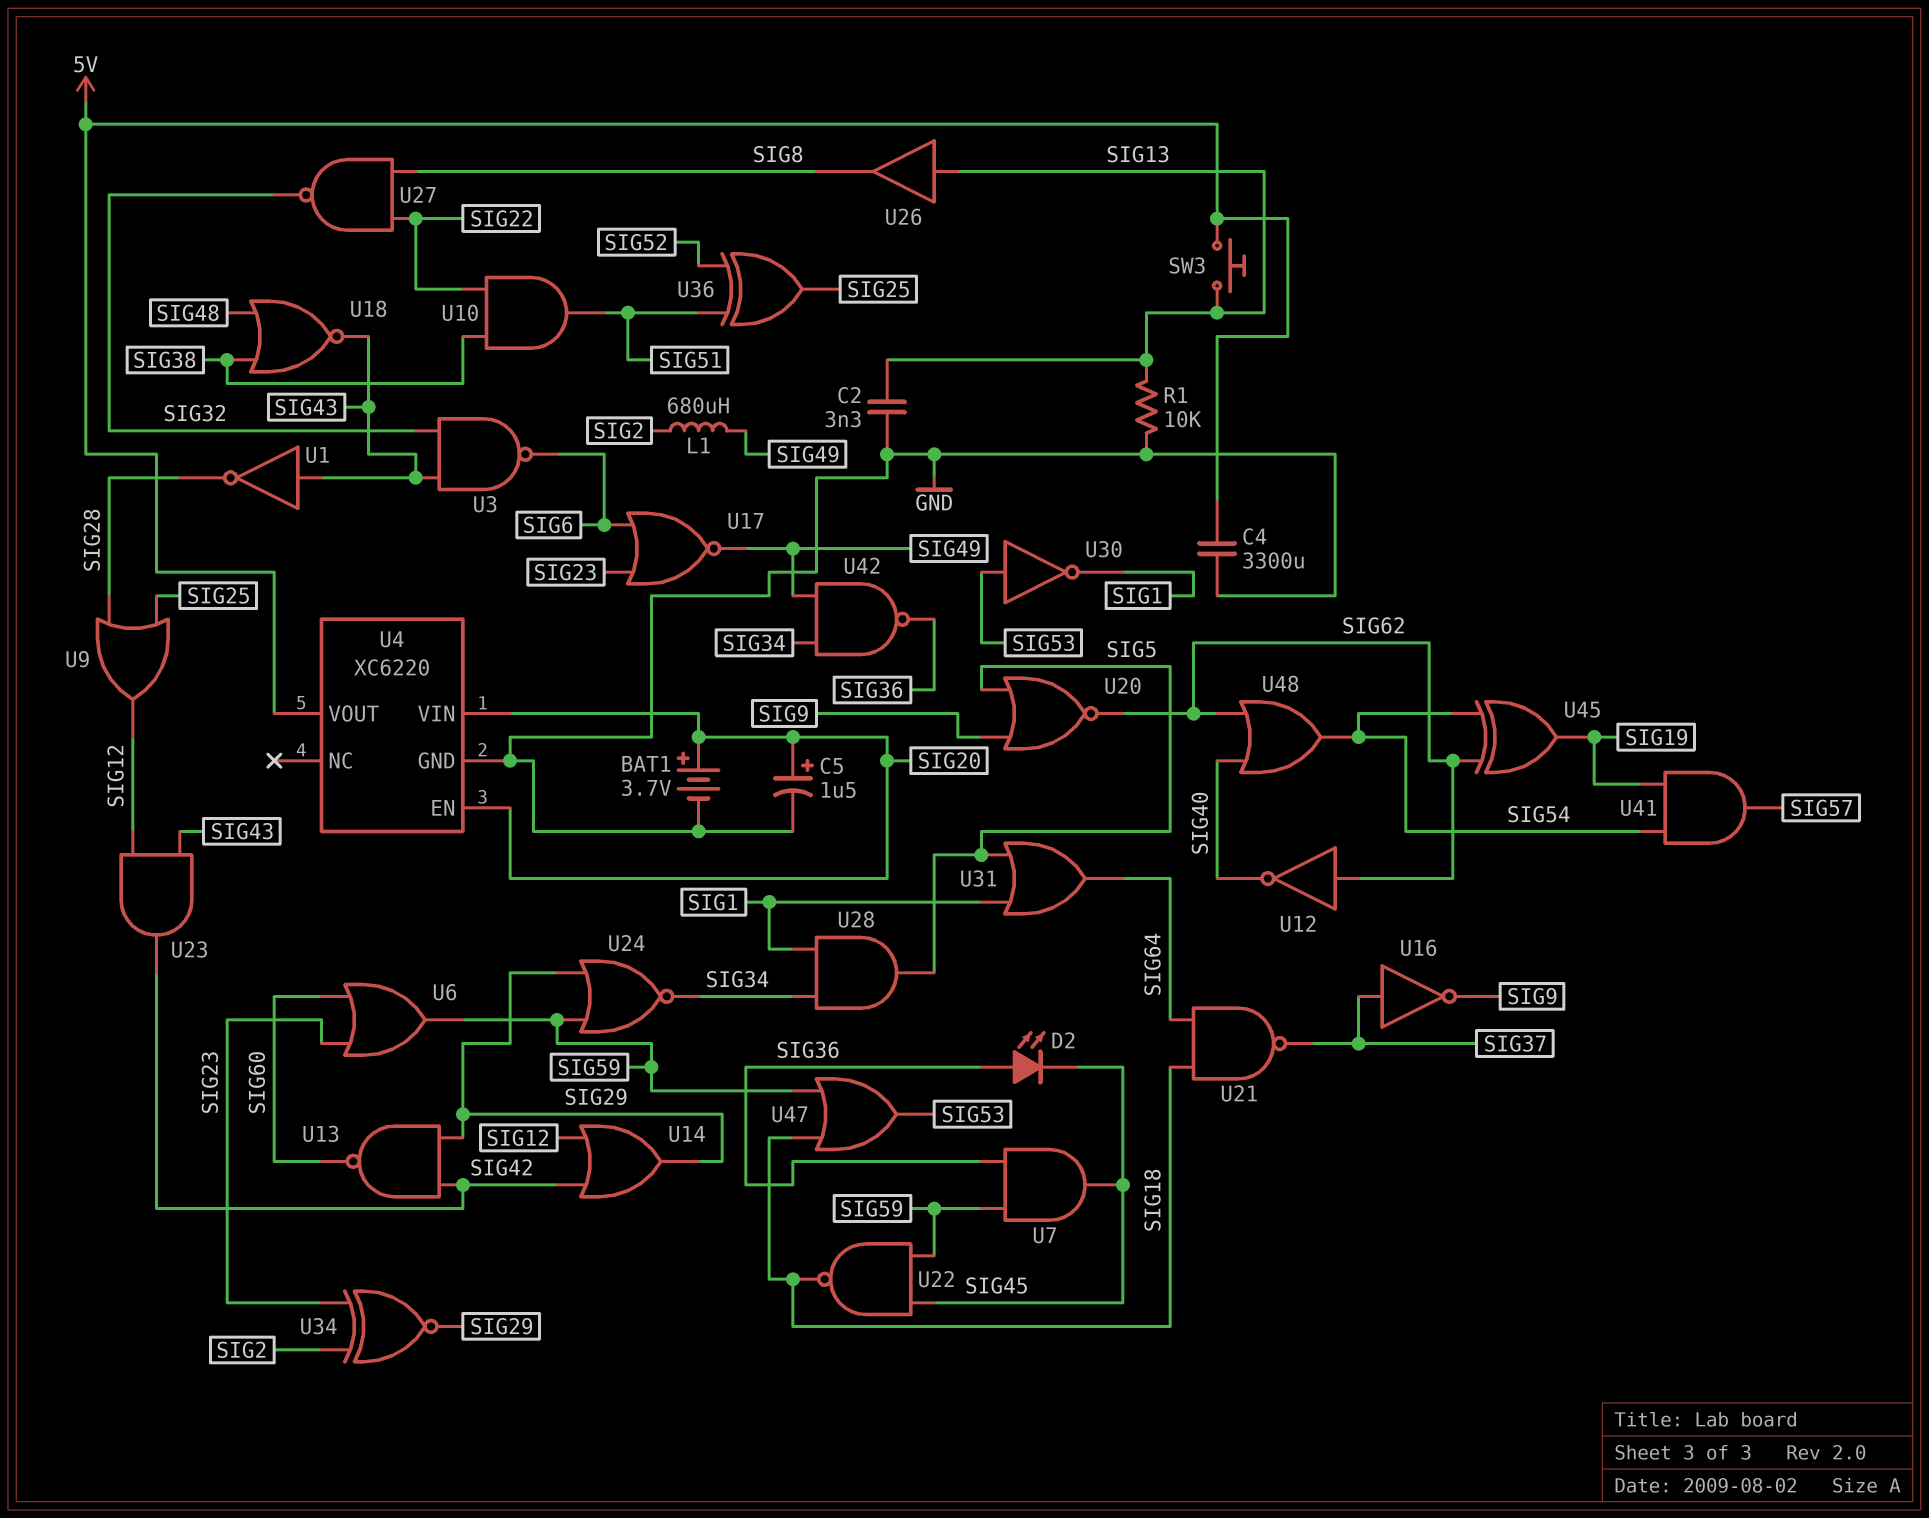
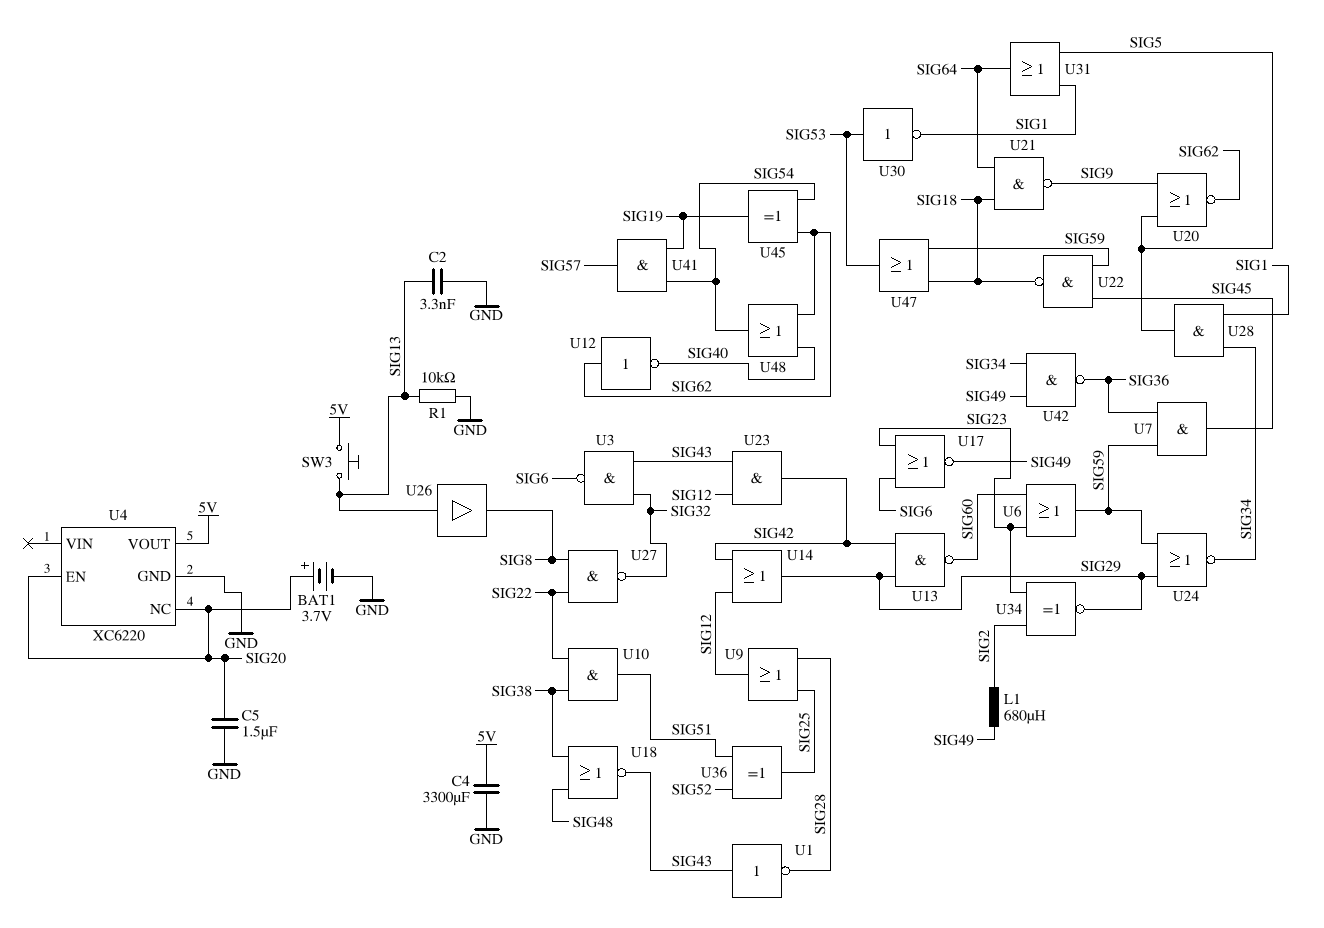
C5: 1.5uF (plus SIG20, minus GND) -> 1.5uF (GND, SIG20)
D2: LED (A SIG36, K SIG45) -> none
U4 pin NC: none -> SIG20
U4 pin VIN: SIG20 -> none
U16: NOT (in SIG37, out SIG9) -> none
U21: NAND (in SIG18, in SIG64, out SIG37) -> NAND (in SIG18, in SIG64, out SIG9)

